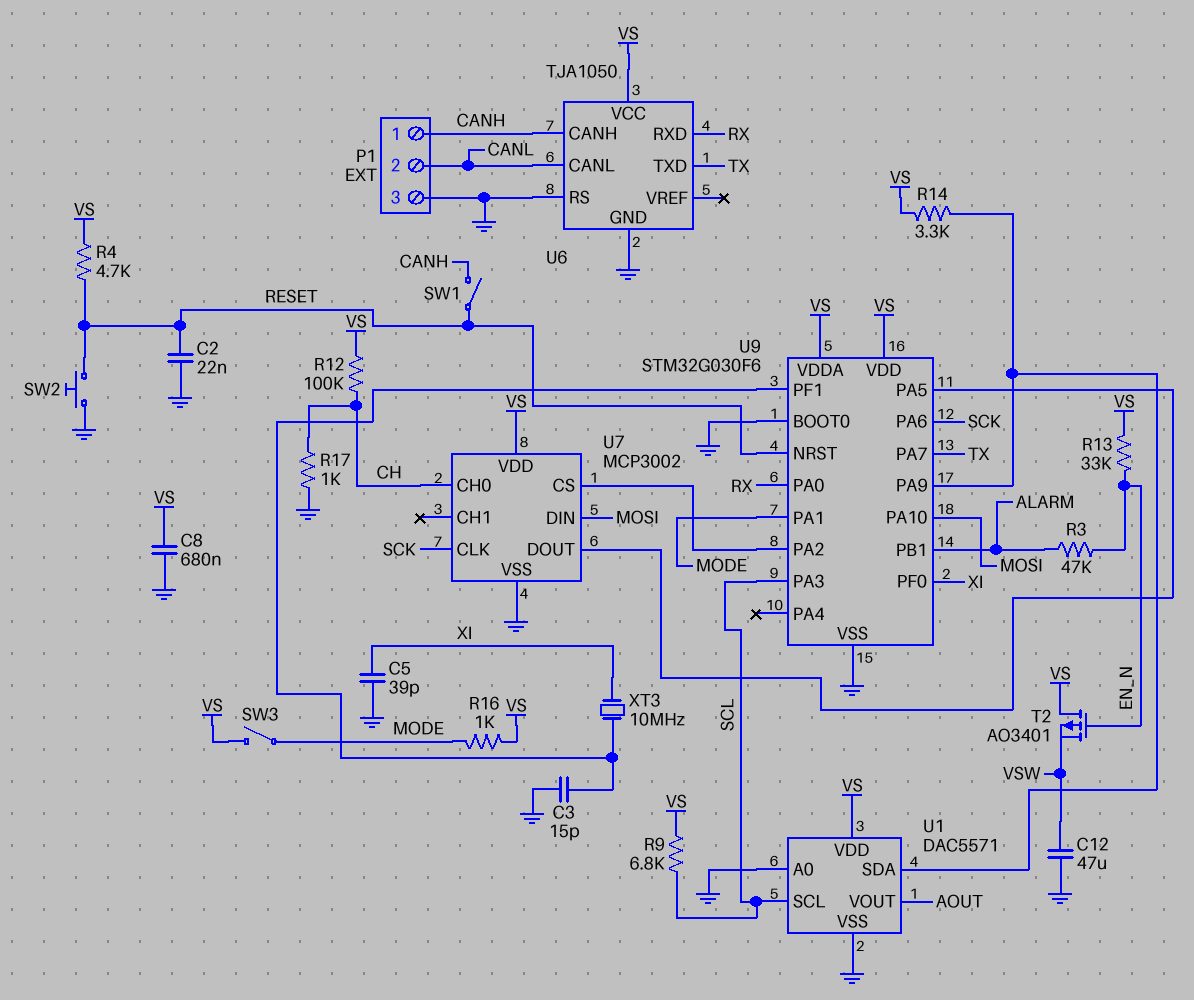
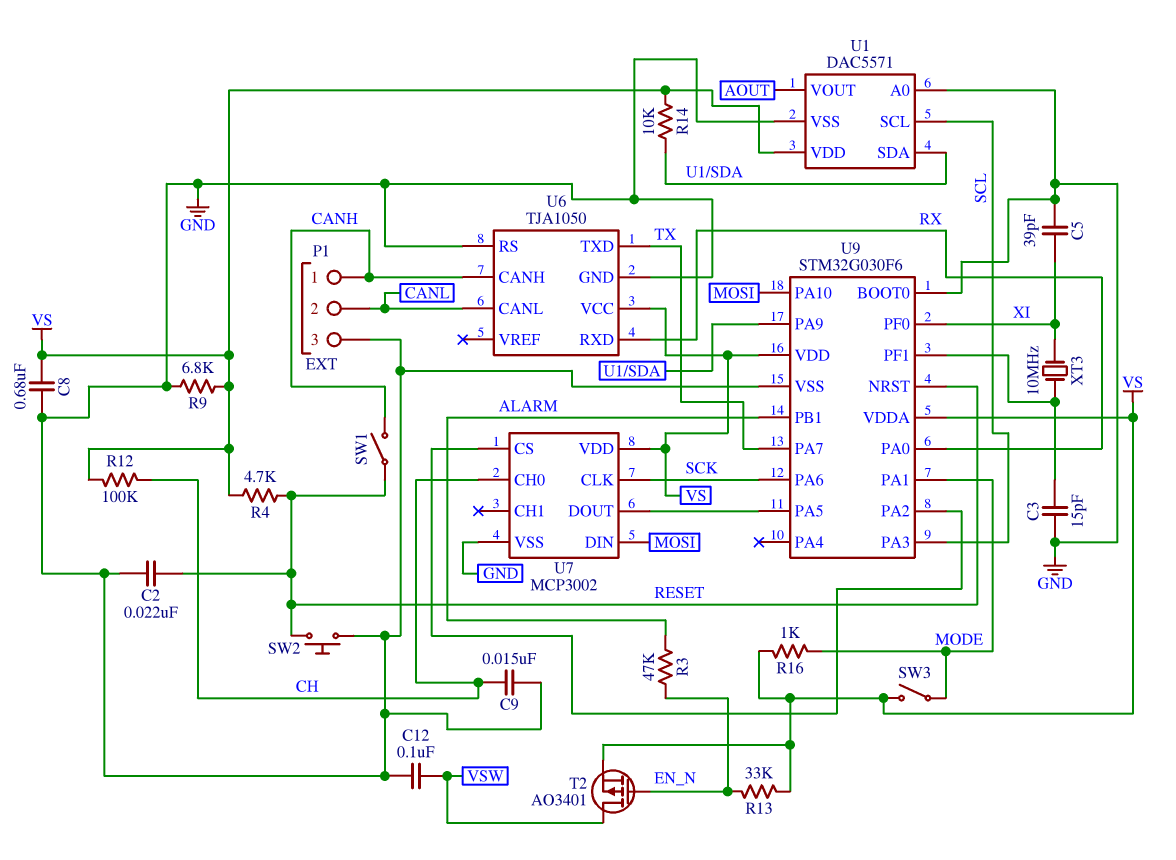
C9: none -> 15nF (CH, GND)
C12: 47uF (GND, VSW) -> 100nF (GND, VSW)
R9: 6.8k (SCL, VS) -> 6.8k (GND, VS)
R14: 3.3k (U1/SDA, VS) -> 10k (U1/SDA, VS)
R17: 1k (CH, GND) -> none
T2: PMOS AO3401 (G EN_N, D VS, S VSW) -> PMOS AO3401 (G EN_N, D VSW, S VS)

